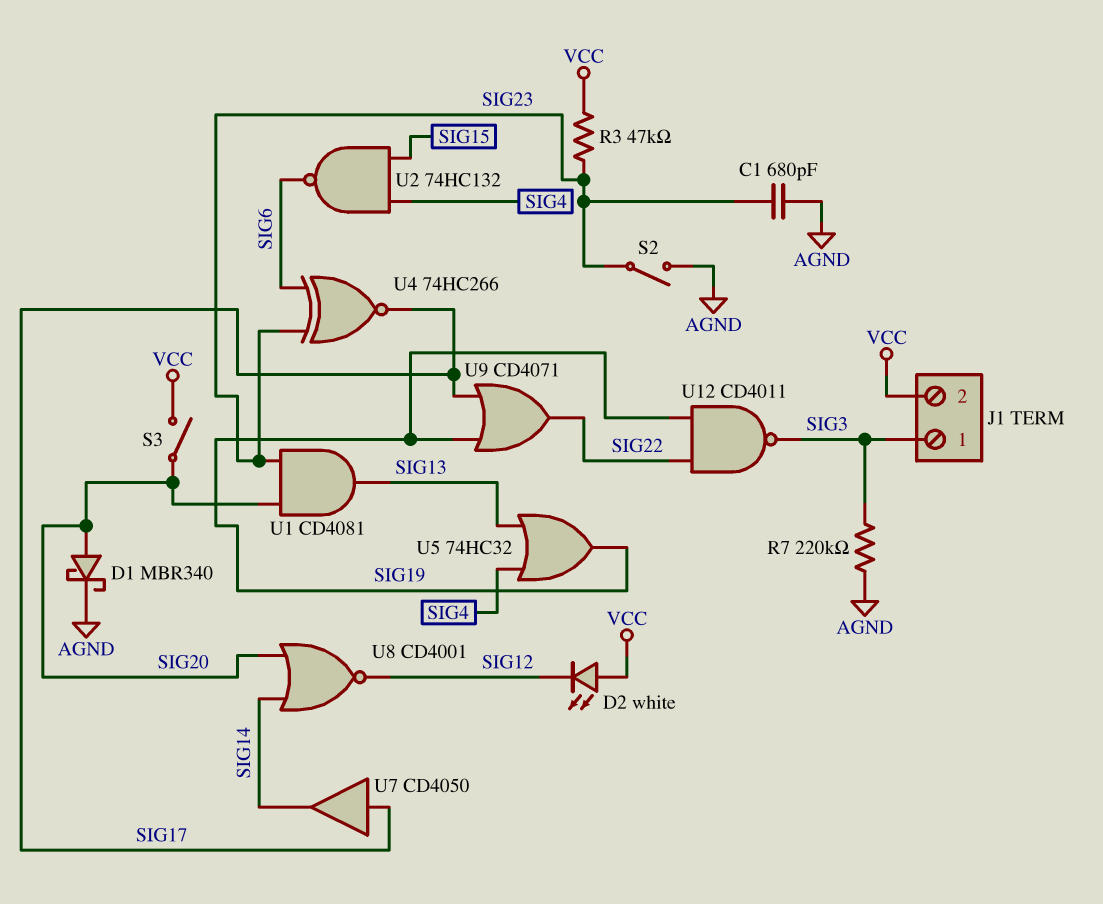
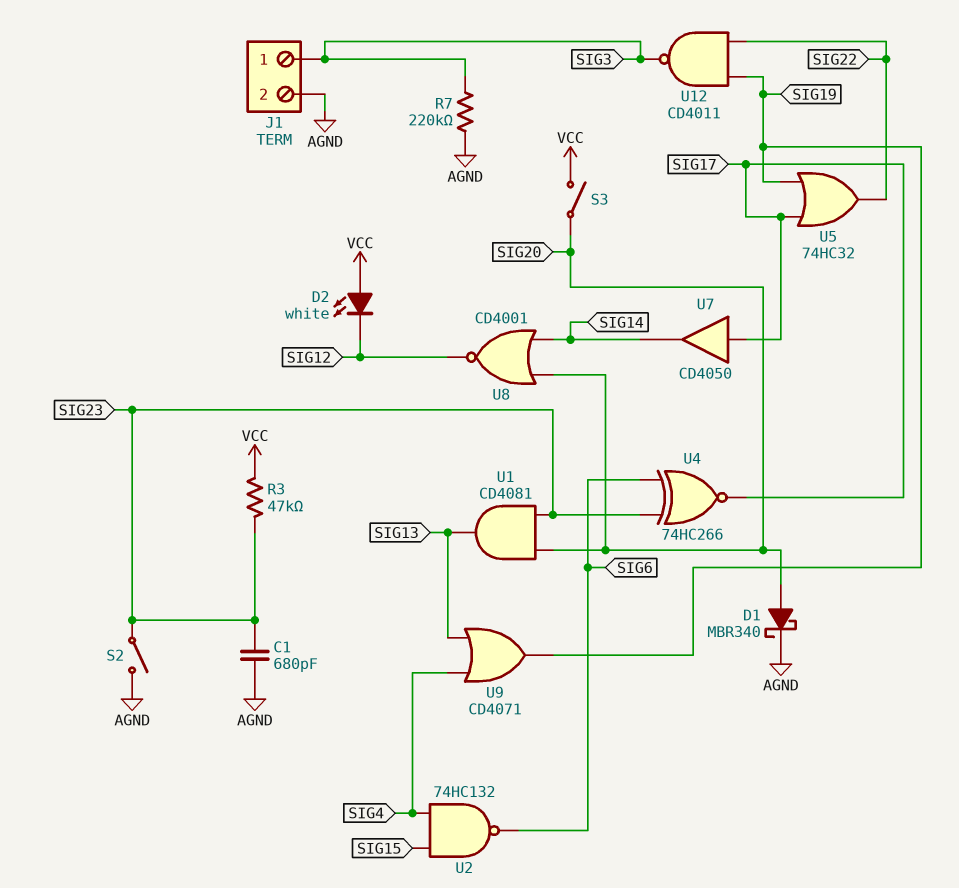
J1 pin 2: VCC -> AGND
U5: OR 74HC32 (in SIG4, in SIG13, out SIG19) -> OR 74HC32 (in SIG17, in SIG19, out SIG22)
U9: OR CD4071 (in SIG17, in SIG19, out SIG22) -> OR CD4071 (in SIG4, in SIG13, out SIG19)

